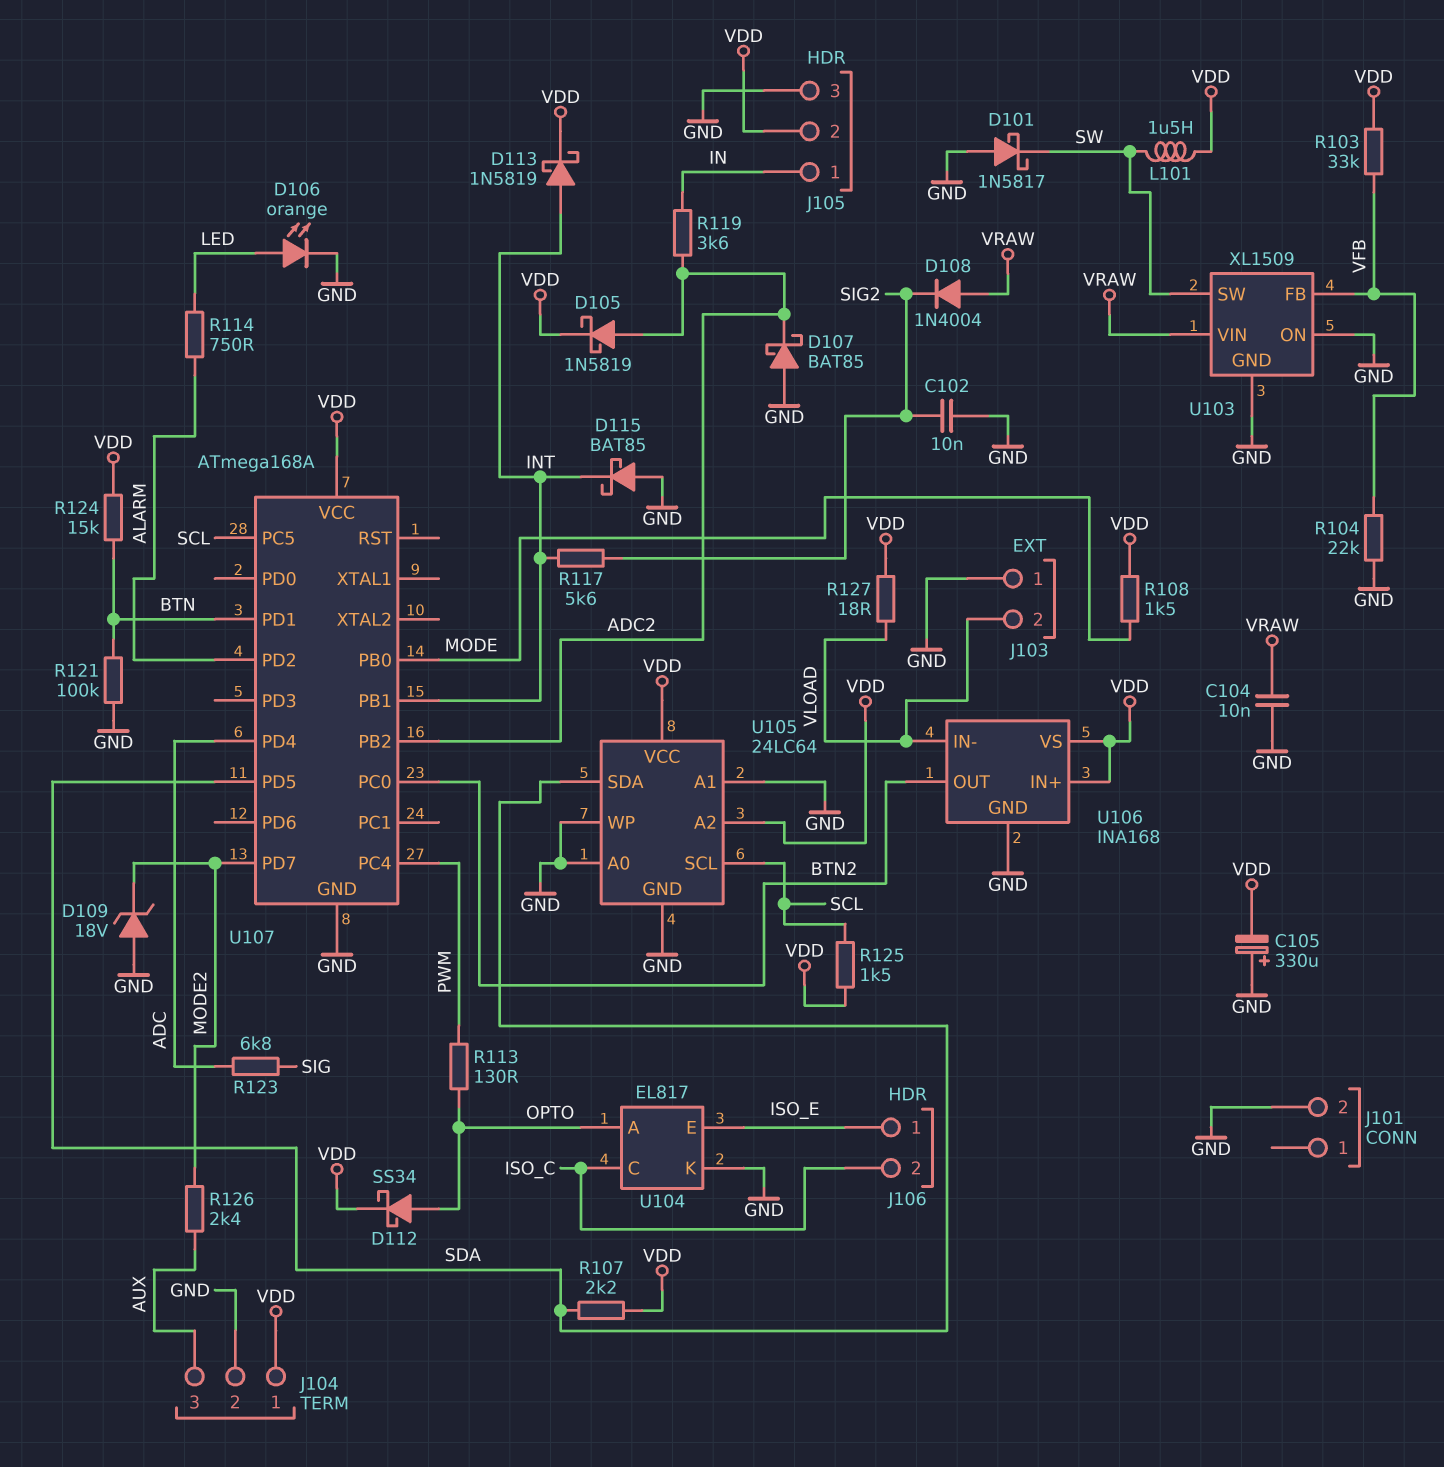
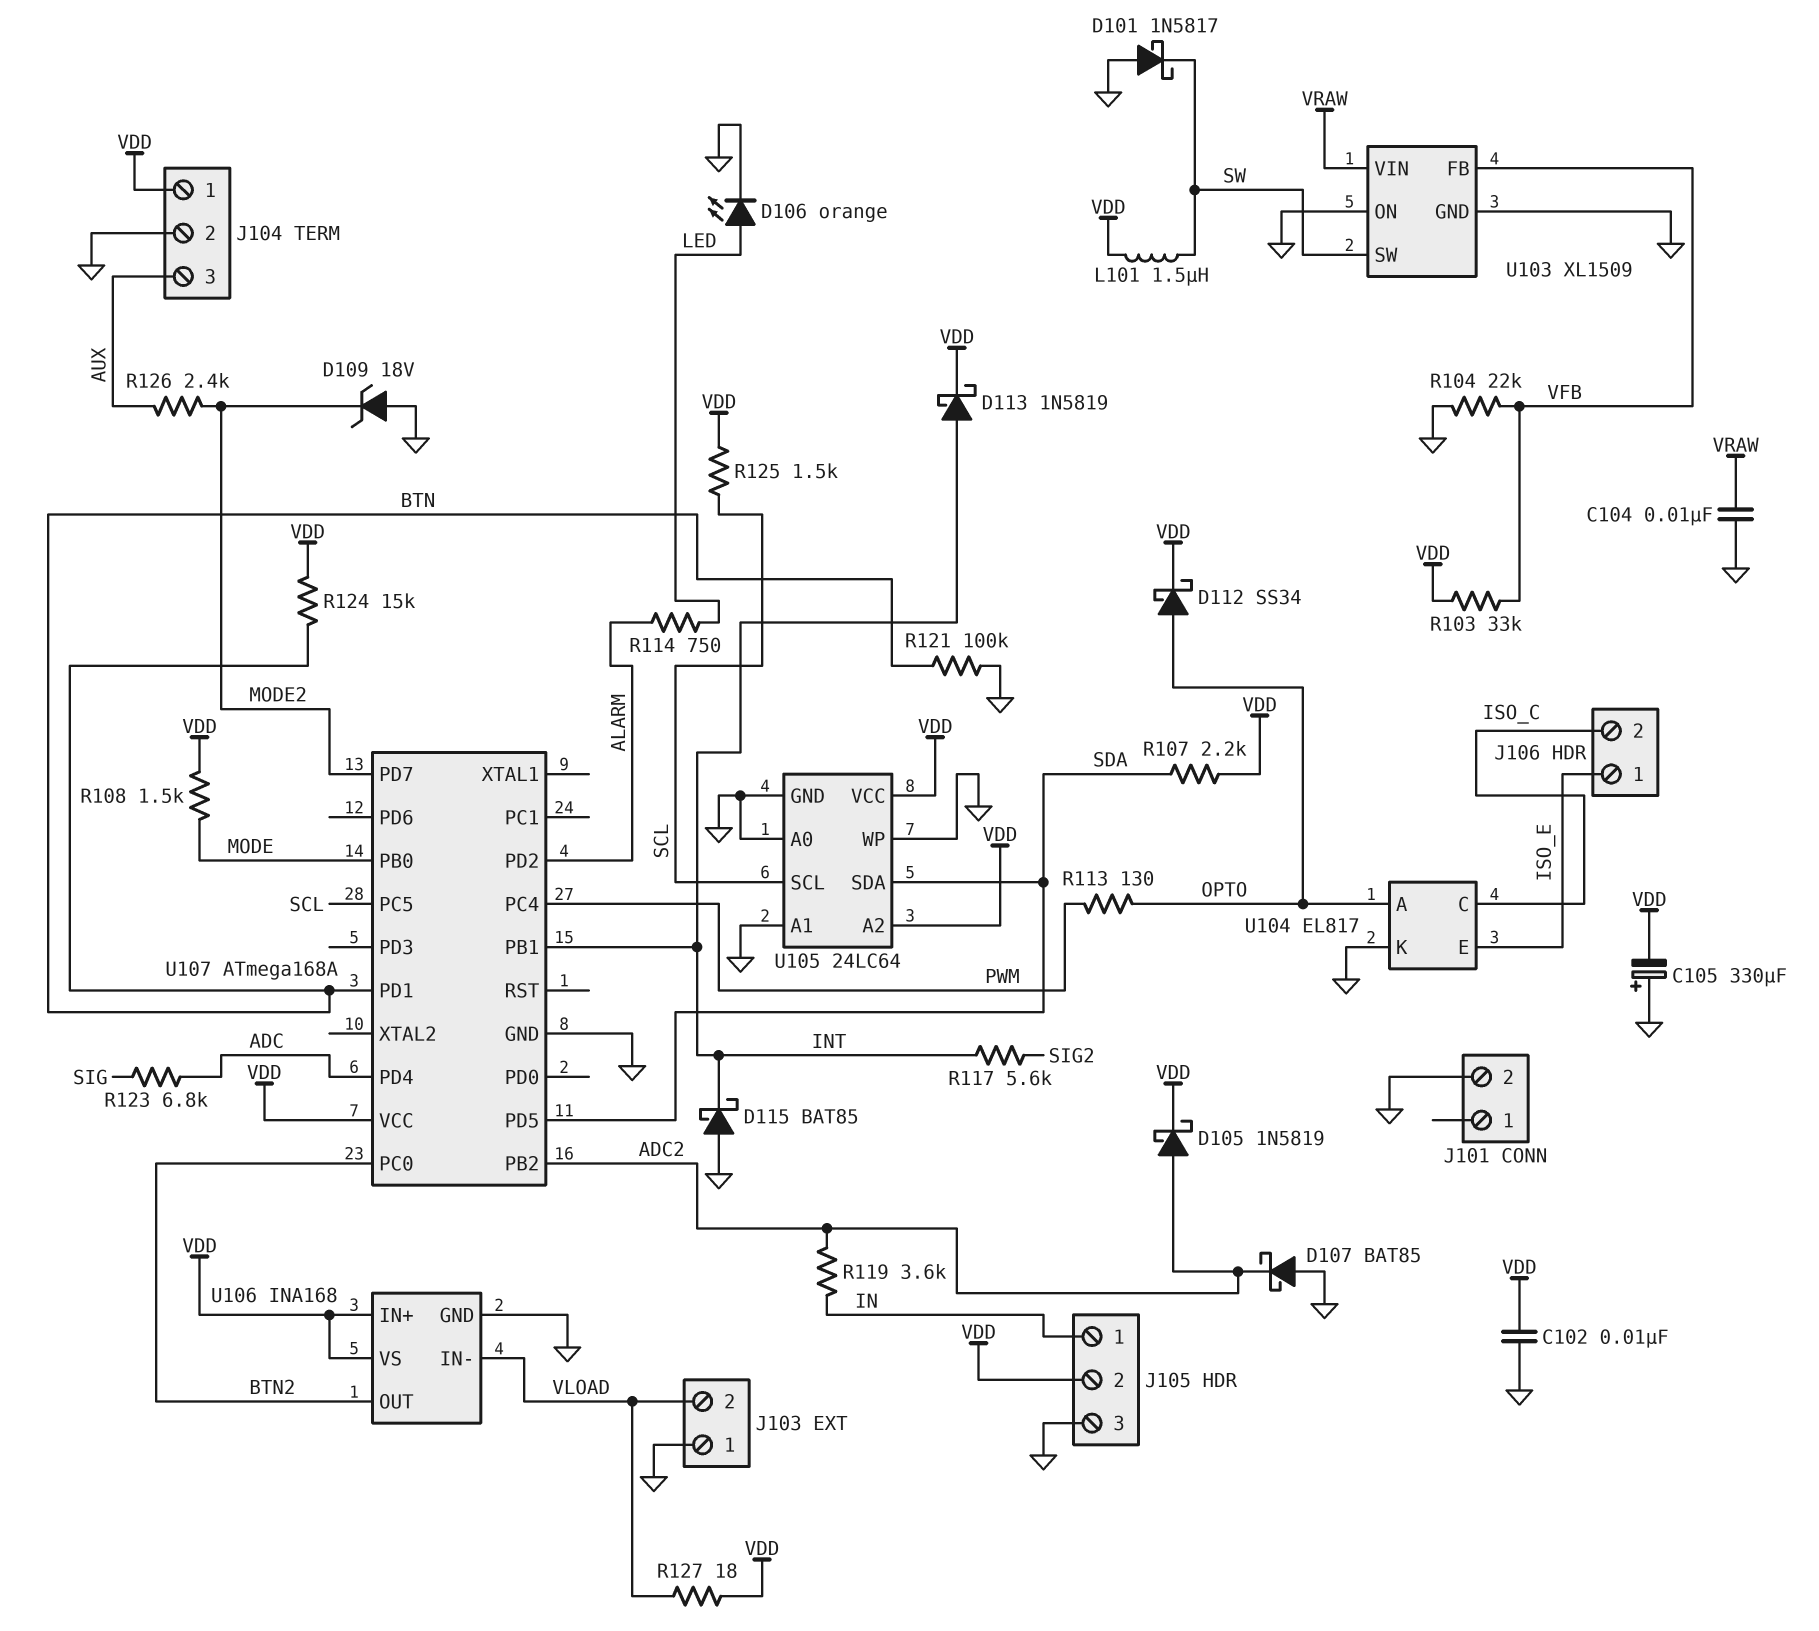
C102: 10nF (GND, SIG2) -> 10nF (GND, VDD)
D108: diode 1N4004 (A VRAW, K SIG2) -> none

